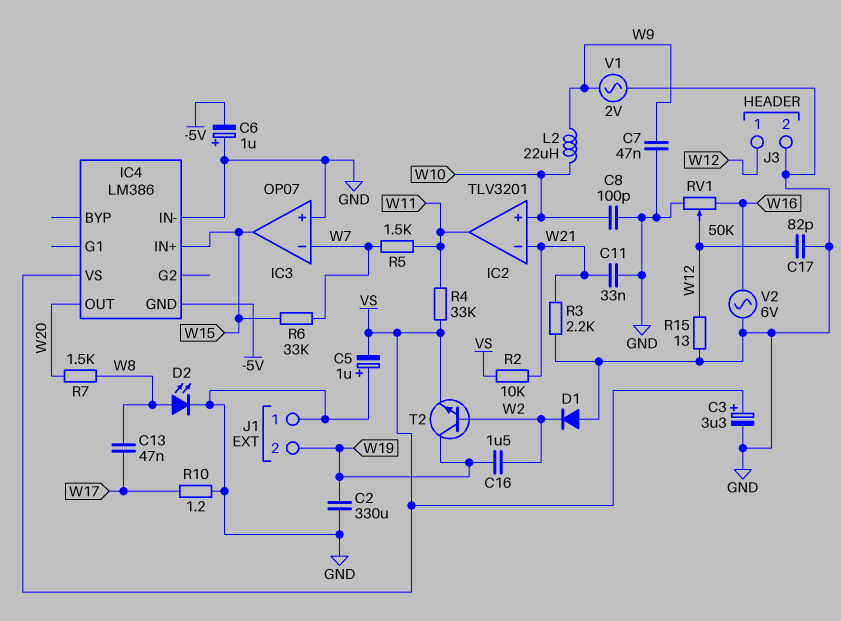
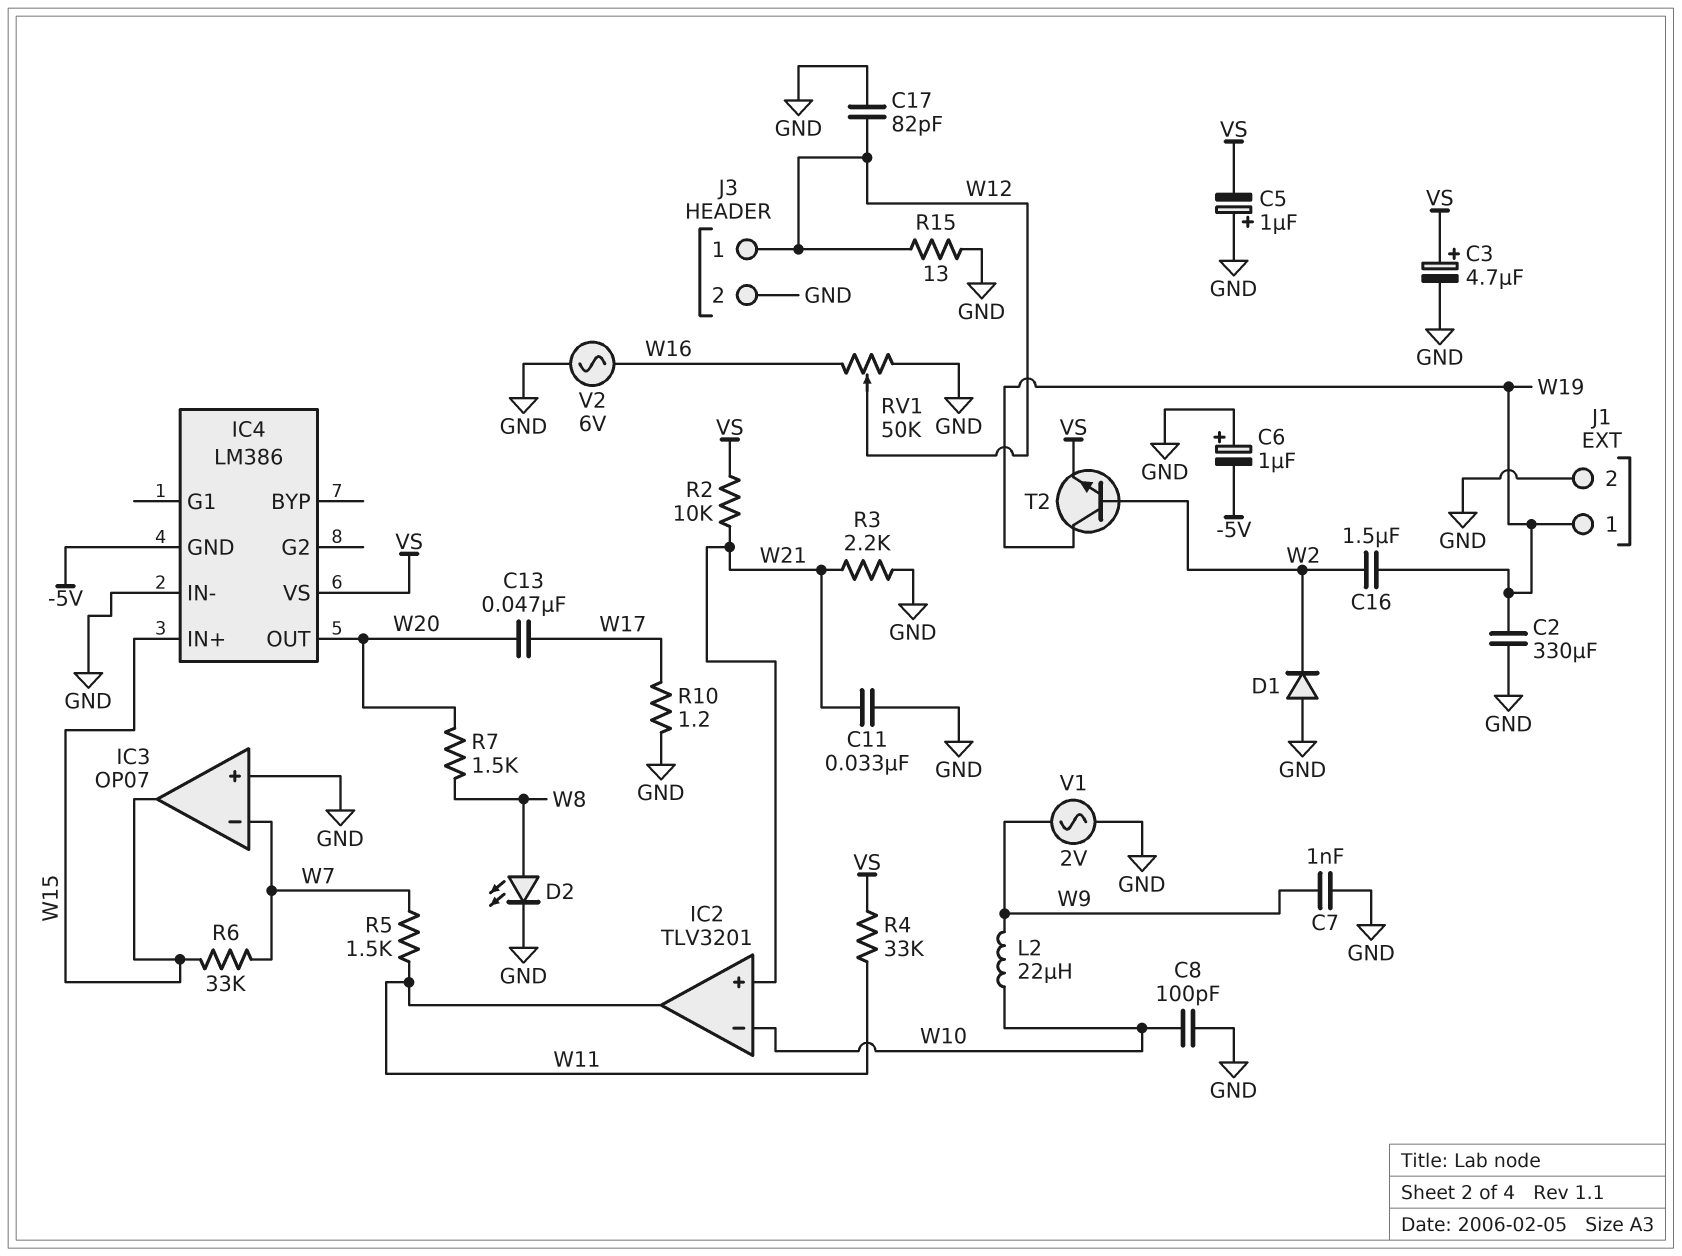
C3: 3.3uF (plus VS, minus GND) -> 4.7uF (plus VS, minus GND)
C7: 47nF (GND, W9) -> 1nF (GND, W9)
C13: 47nF (W8, W17) -> 47nF (W17, W20)
IC2 pin in+: W10 -> W21
IC2 pin in-: W21 -> W10
J1 pin 1: GND -> W19
J1 pin 2: W19 -> GND

